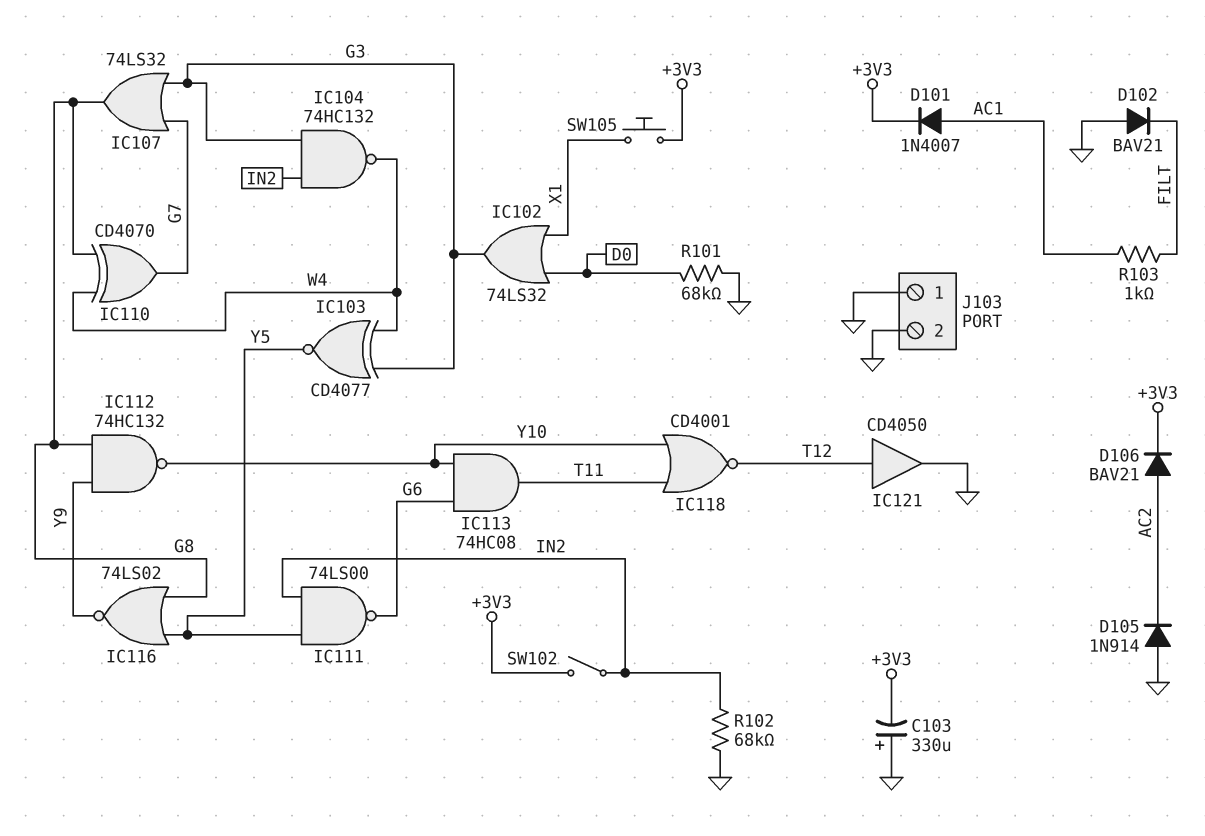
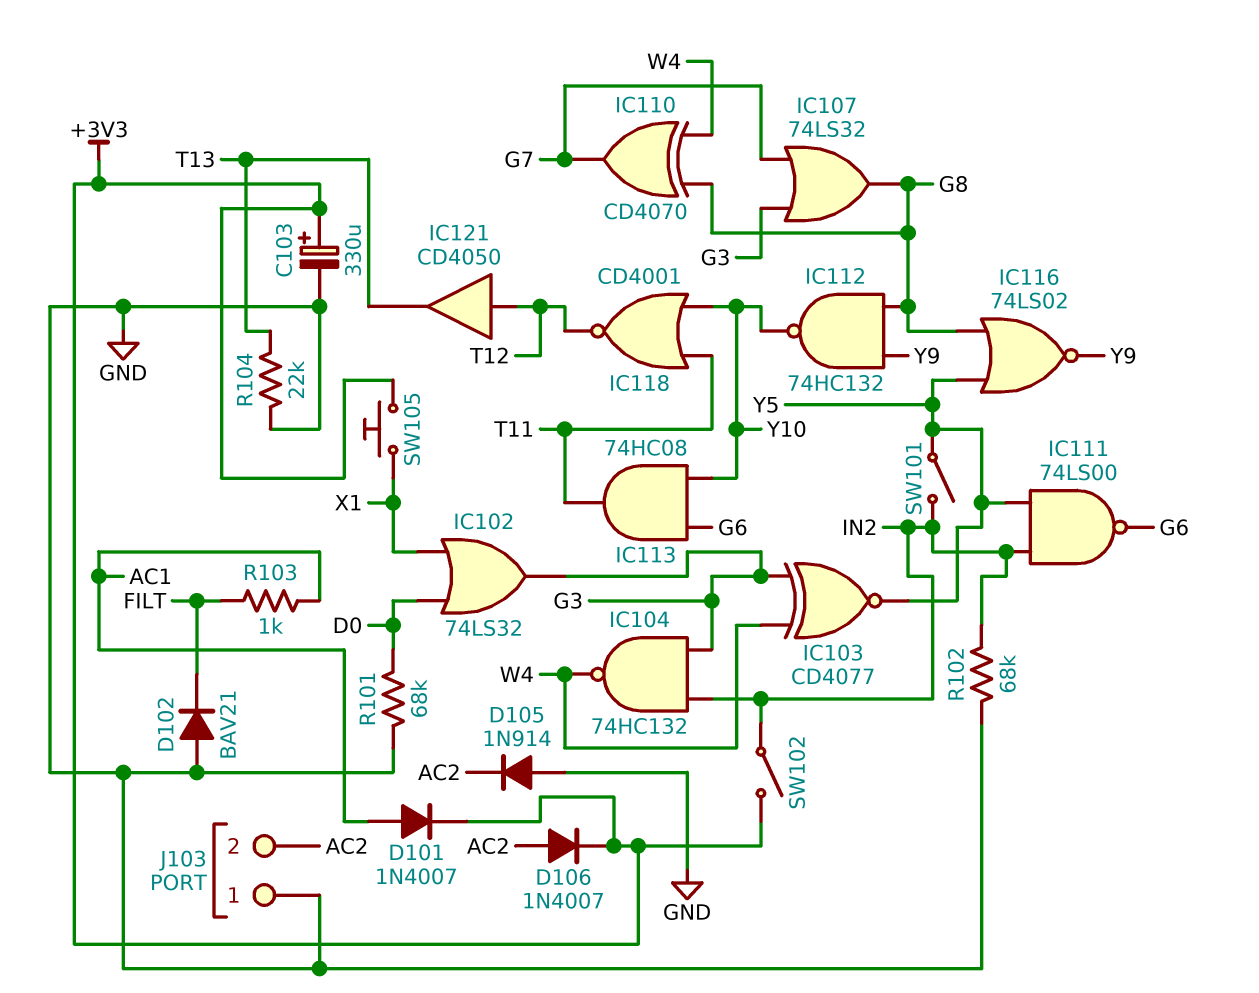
C103: 330uF (plus GND, minus +3V3) -> 330uF (plus +3V3, minus GND)
D106: diode BAV21 (A AC2, K +3V3) -> diode 1N4007 (A AC2, K +3V3)
IC121: buffer CD4050 (in T12, out GND) -> buffer CD4050 (in T12, out T13)
J103 pin 2: GND -> AC2
R104: none -> 22k (GND, T13)
SW101: none -> switch (IN2, Y5)

